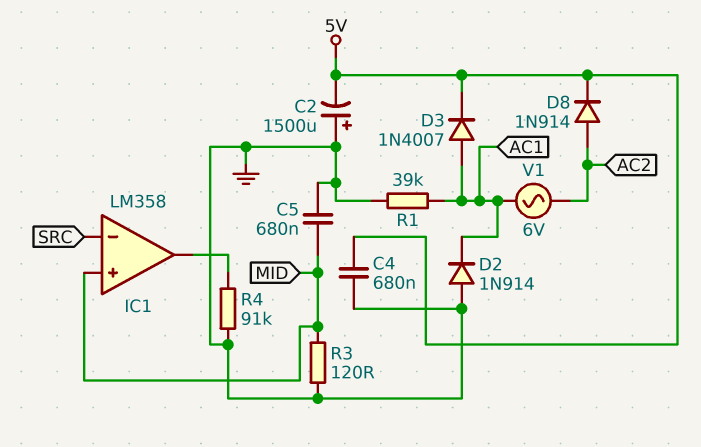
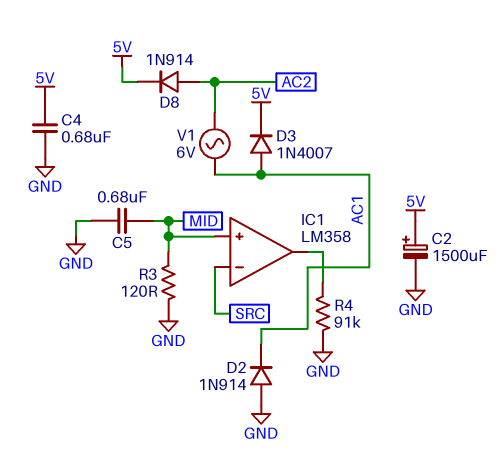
C2: 1500uF (plus GND, minus 5V) -> 1500uF (plus 5V, minus GND)
R1: 39k (AC1, GND) -> none

